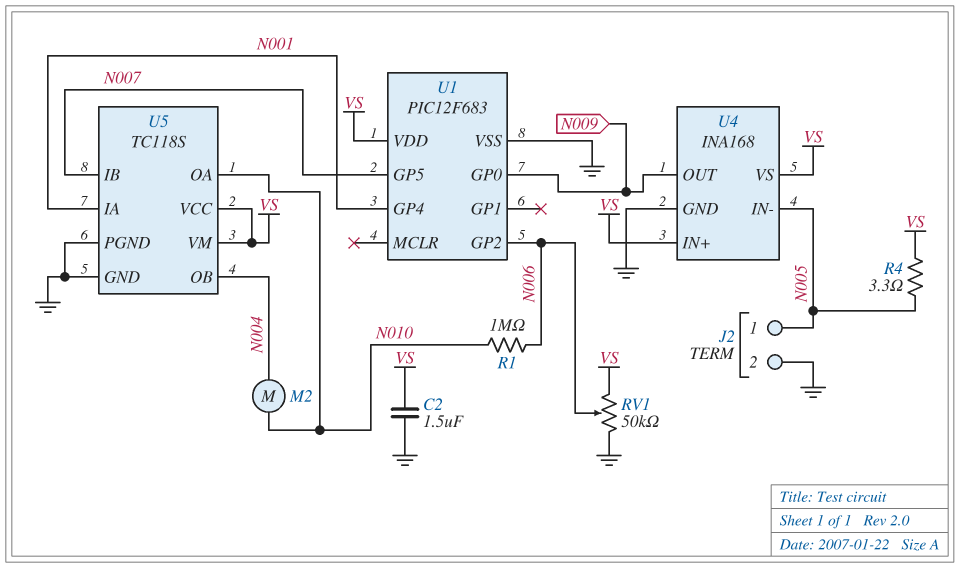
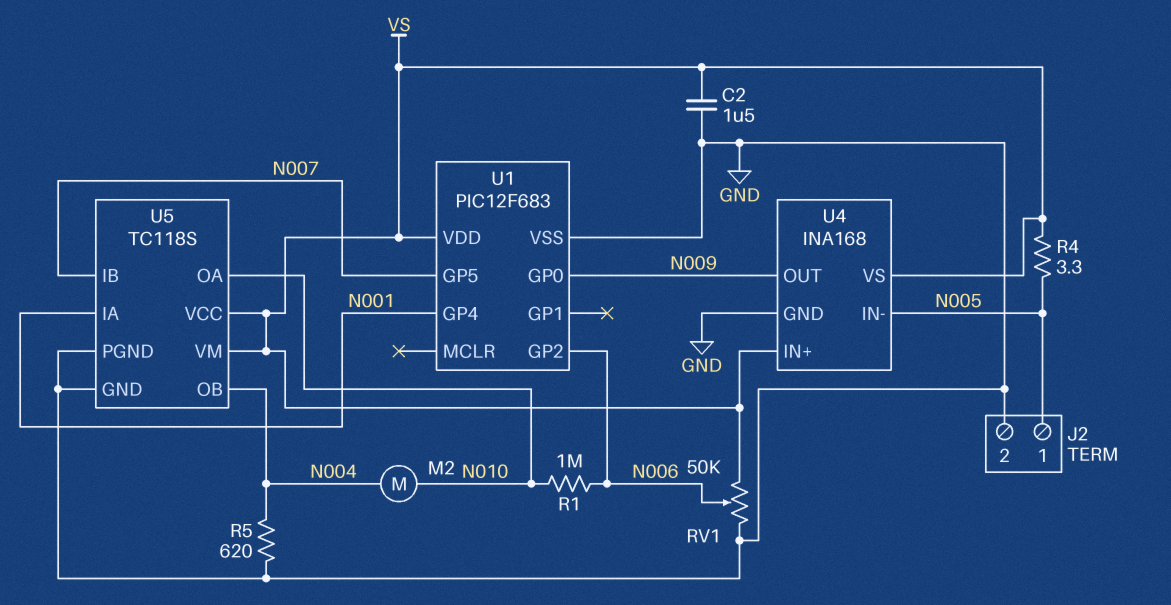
R5: none -> 620 (GND, N004)

